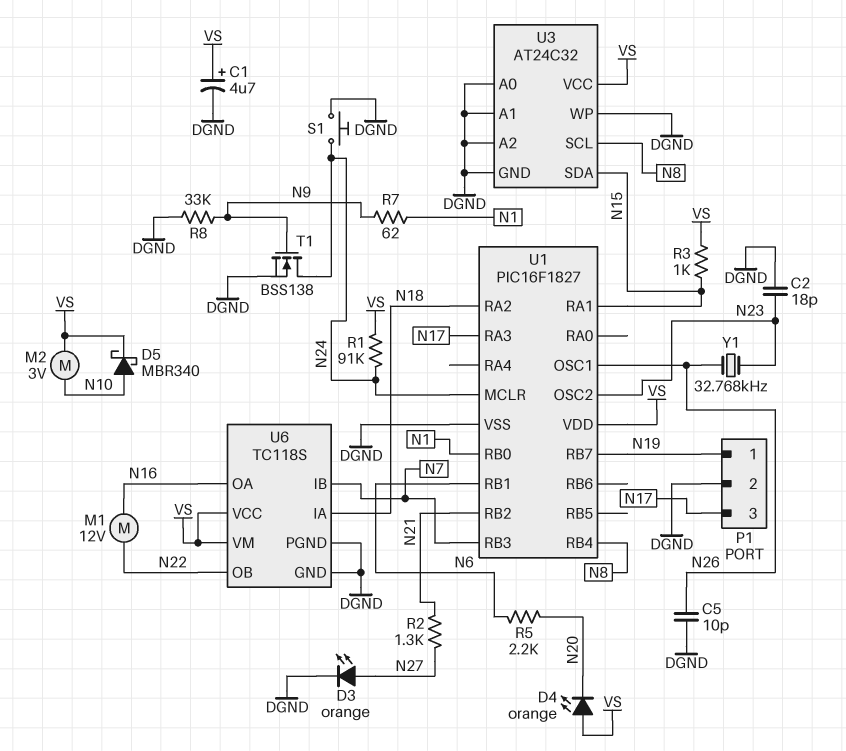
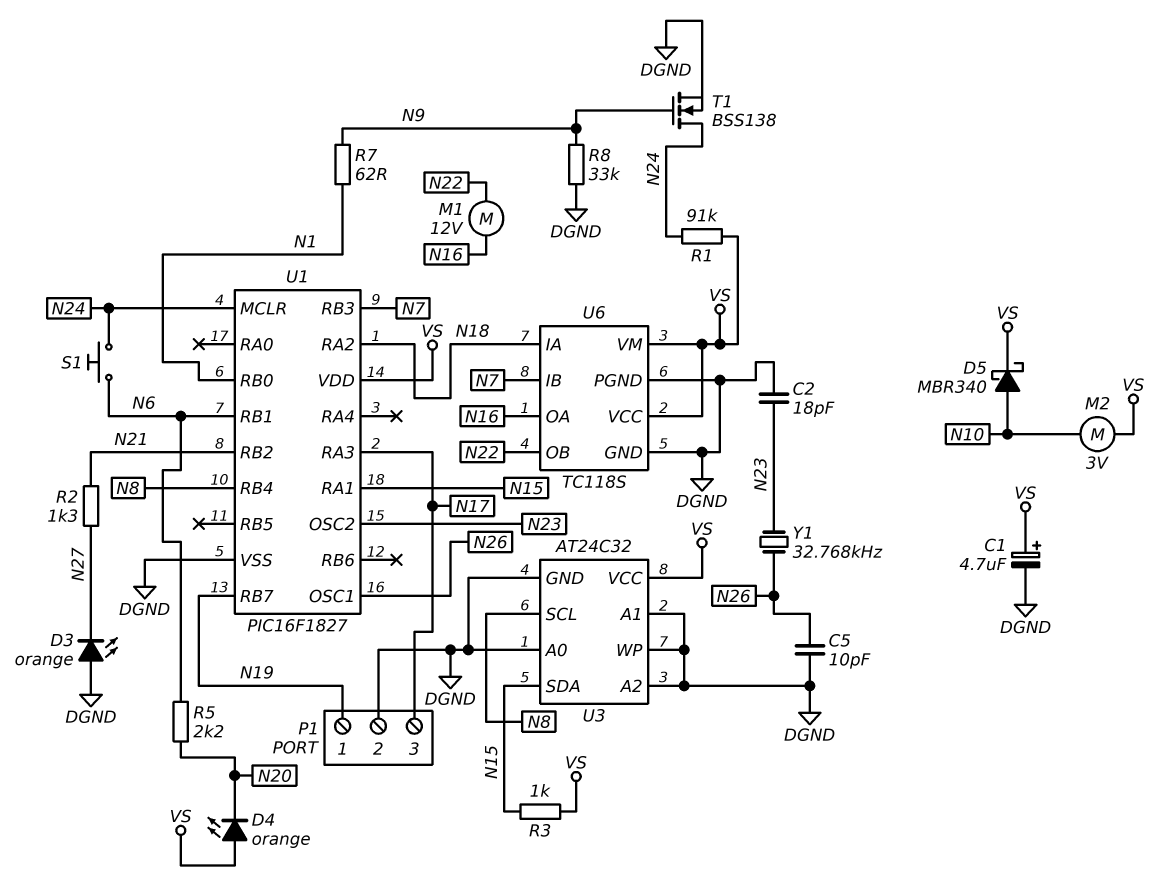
D3: LED orange (A N27, K DGND) -> LED orange (A DGND, K N27)
S1: button (DGND, N24) -> button (N6, N24)

